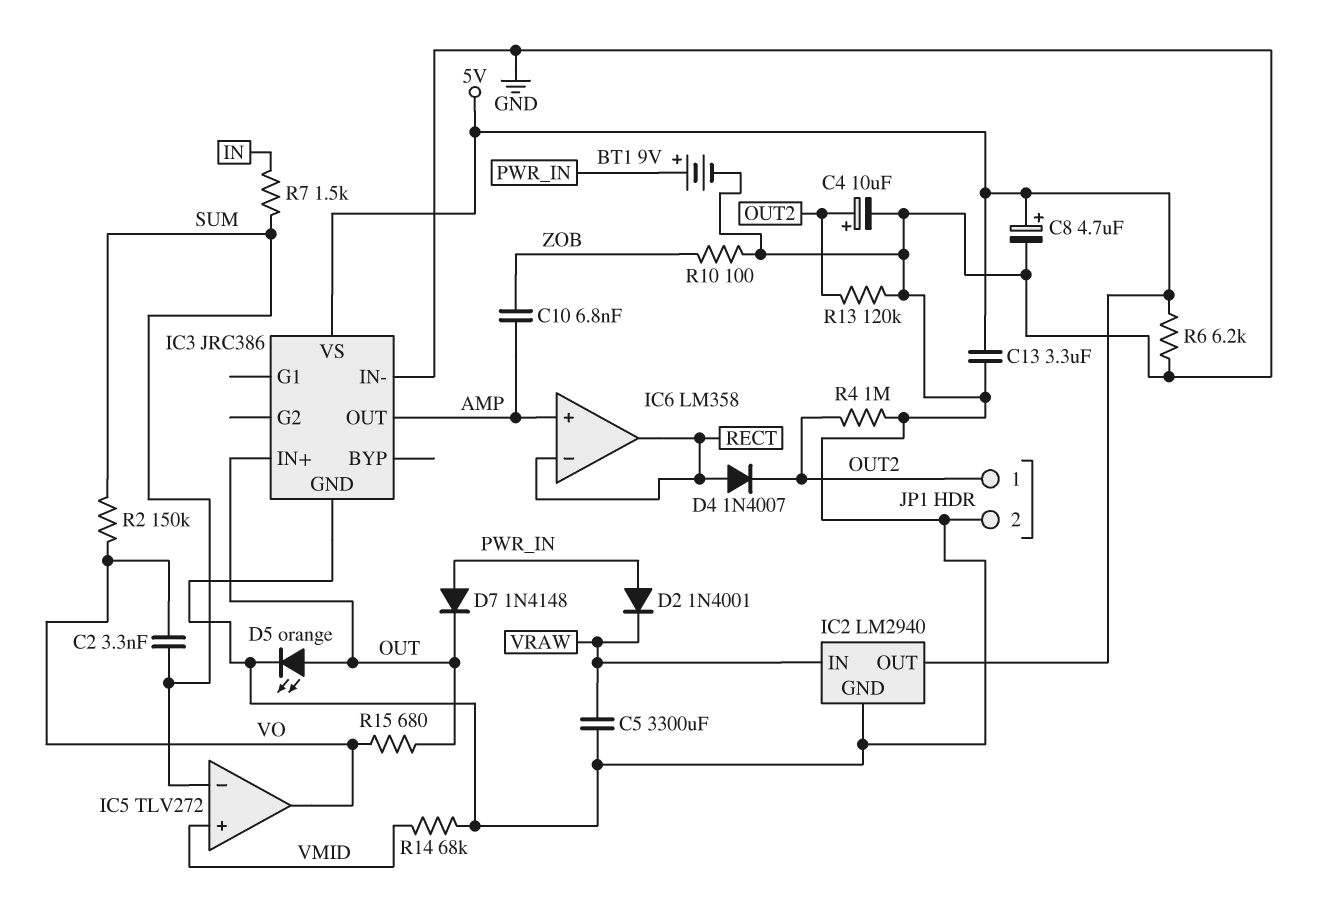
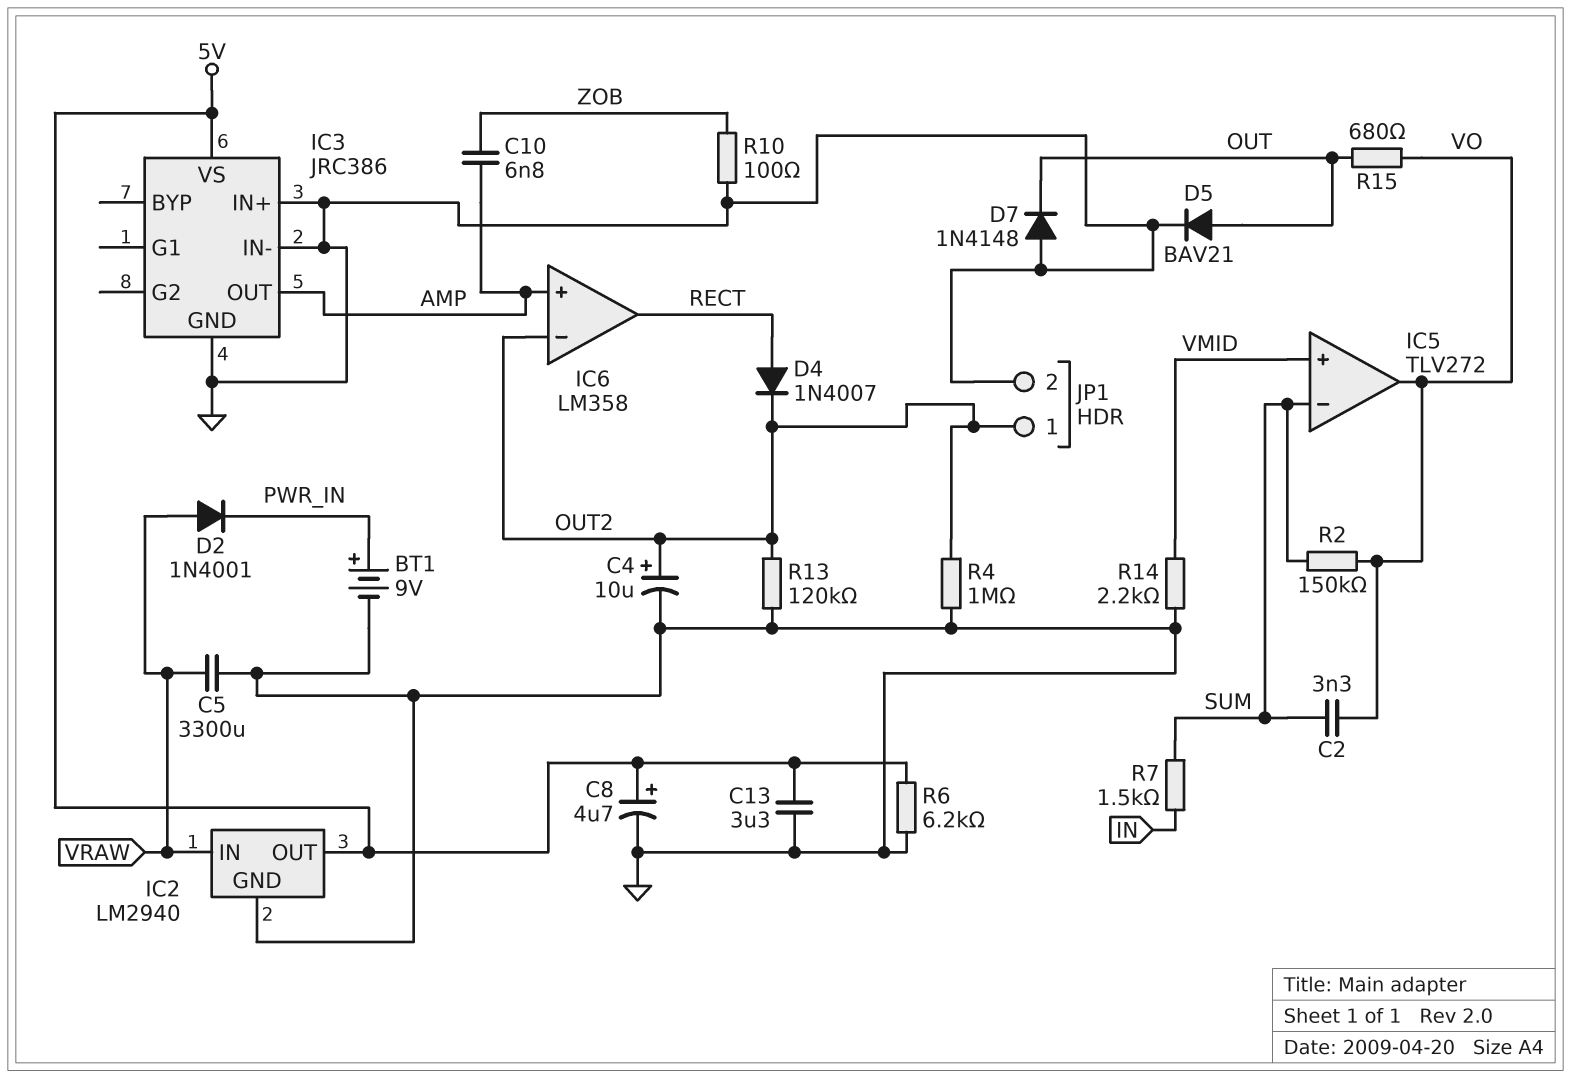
D2: diode 1N4001 (A PWR_IN, K VRAW) -> diode 1N4001 (A VRAW, K PWR_IN)
D5: LED orange (A OUT, K GND) -> diode BAV21 (A OUT, K GND)
D7: diode 1N4148 (A PWR_IN, K OUT) -> diode 1N4148 (A GND, K OUT)
IC3 pin IN+: OUT -> GND
IC6 pin in-: RECT -> OUT2
R14: 68k (GND, VMID) -> 2.2k (GND, VMID)

